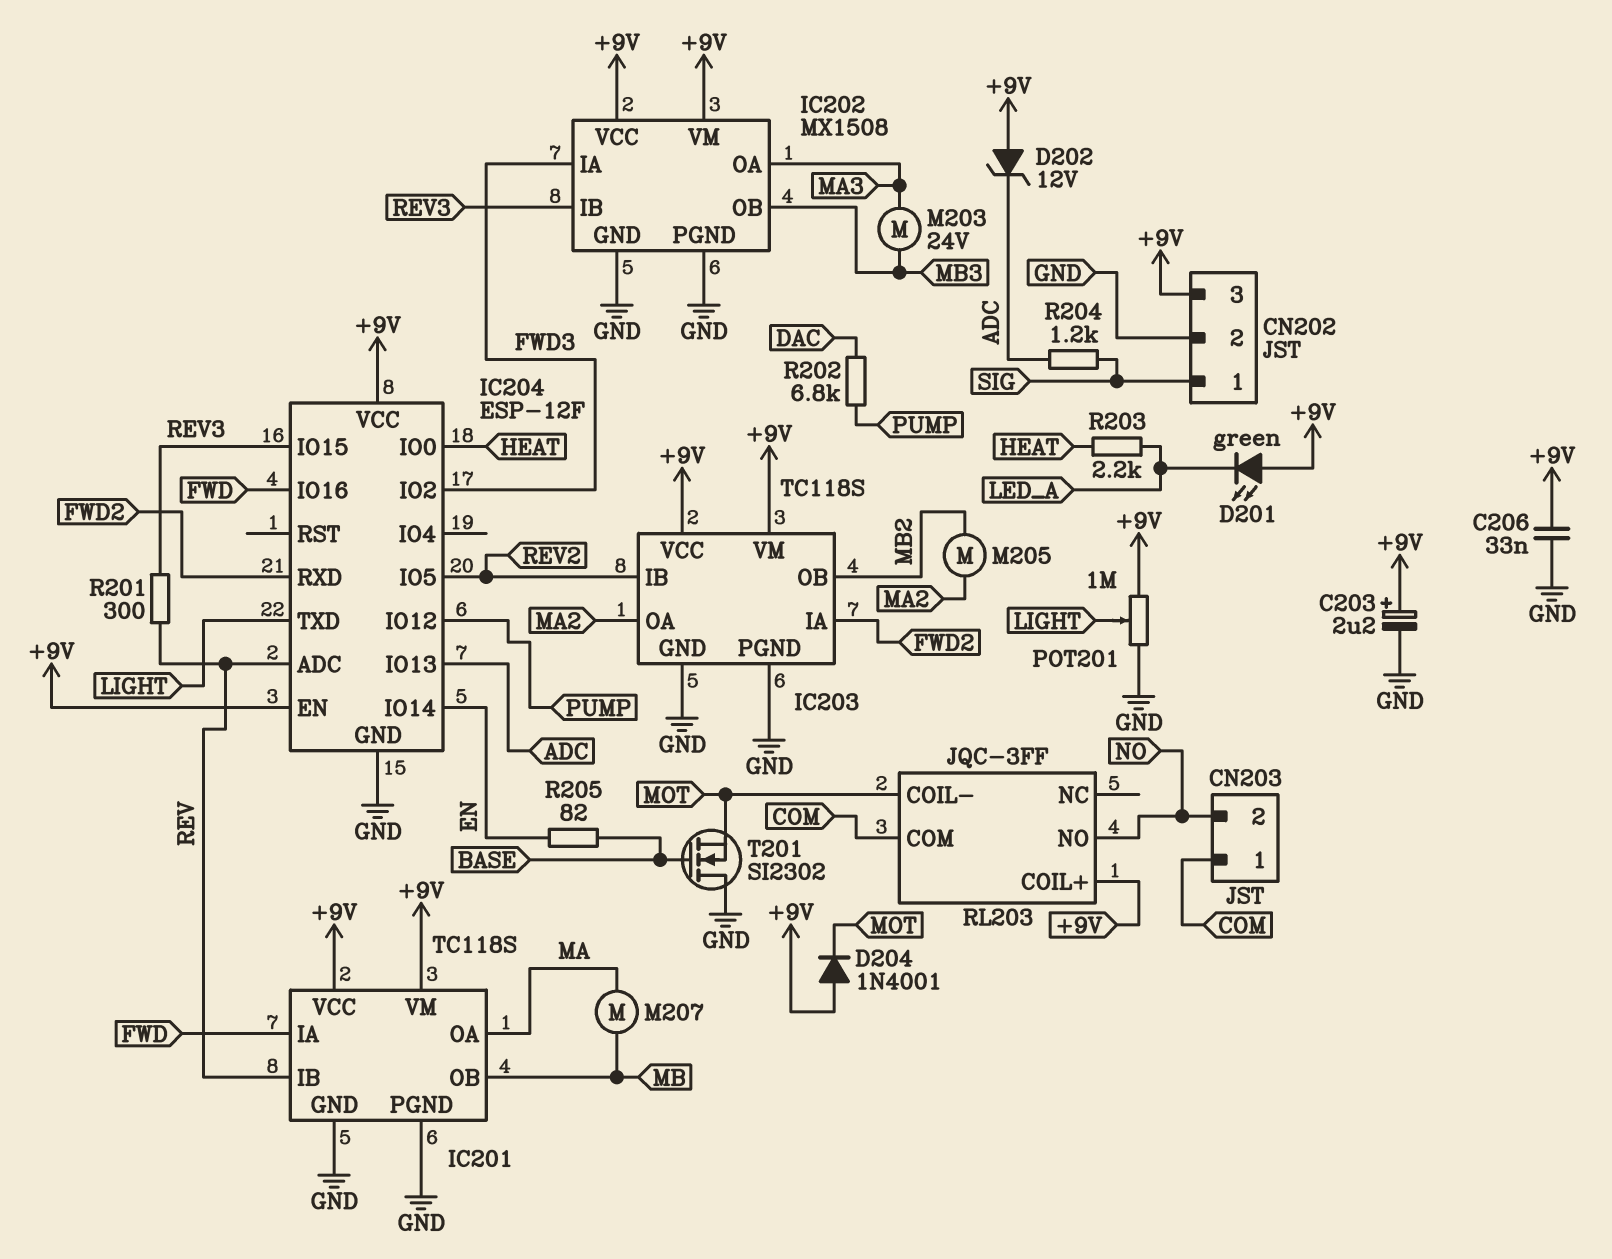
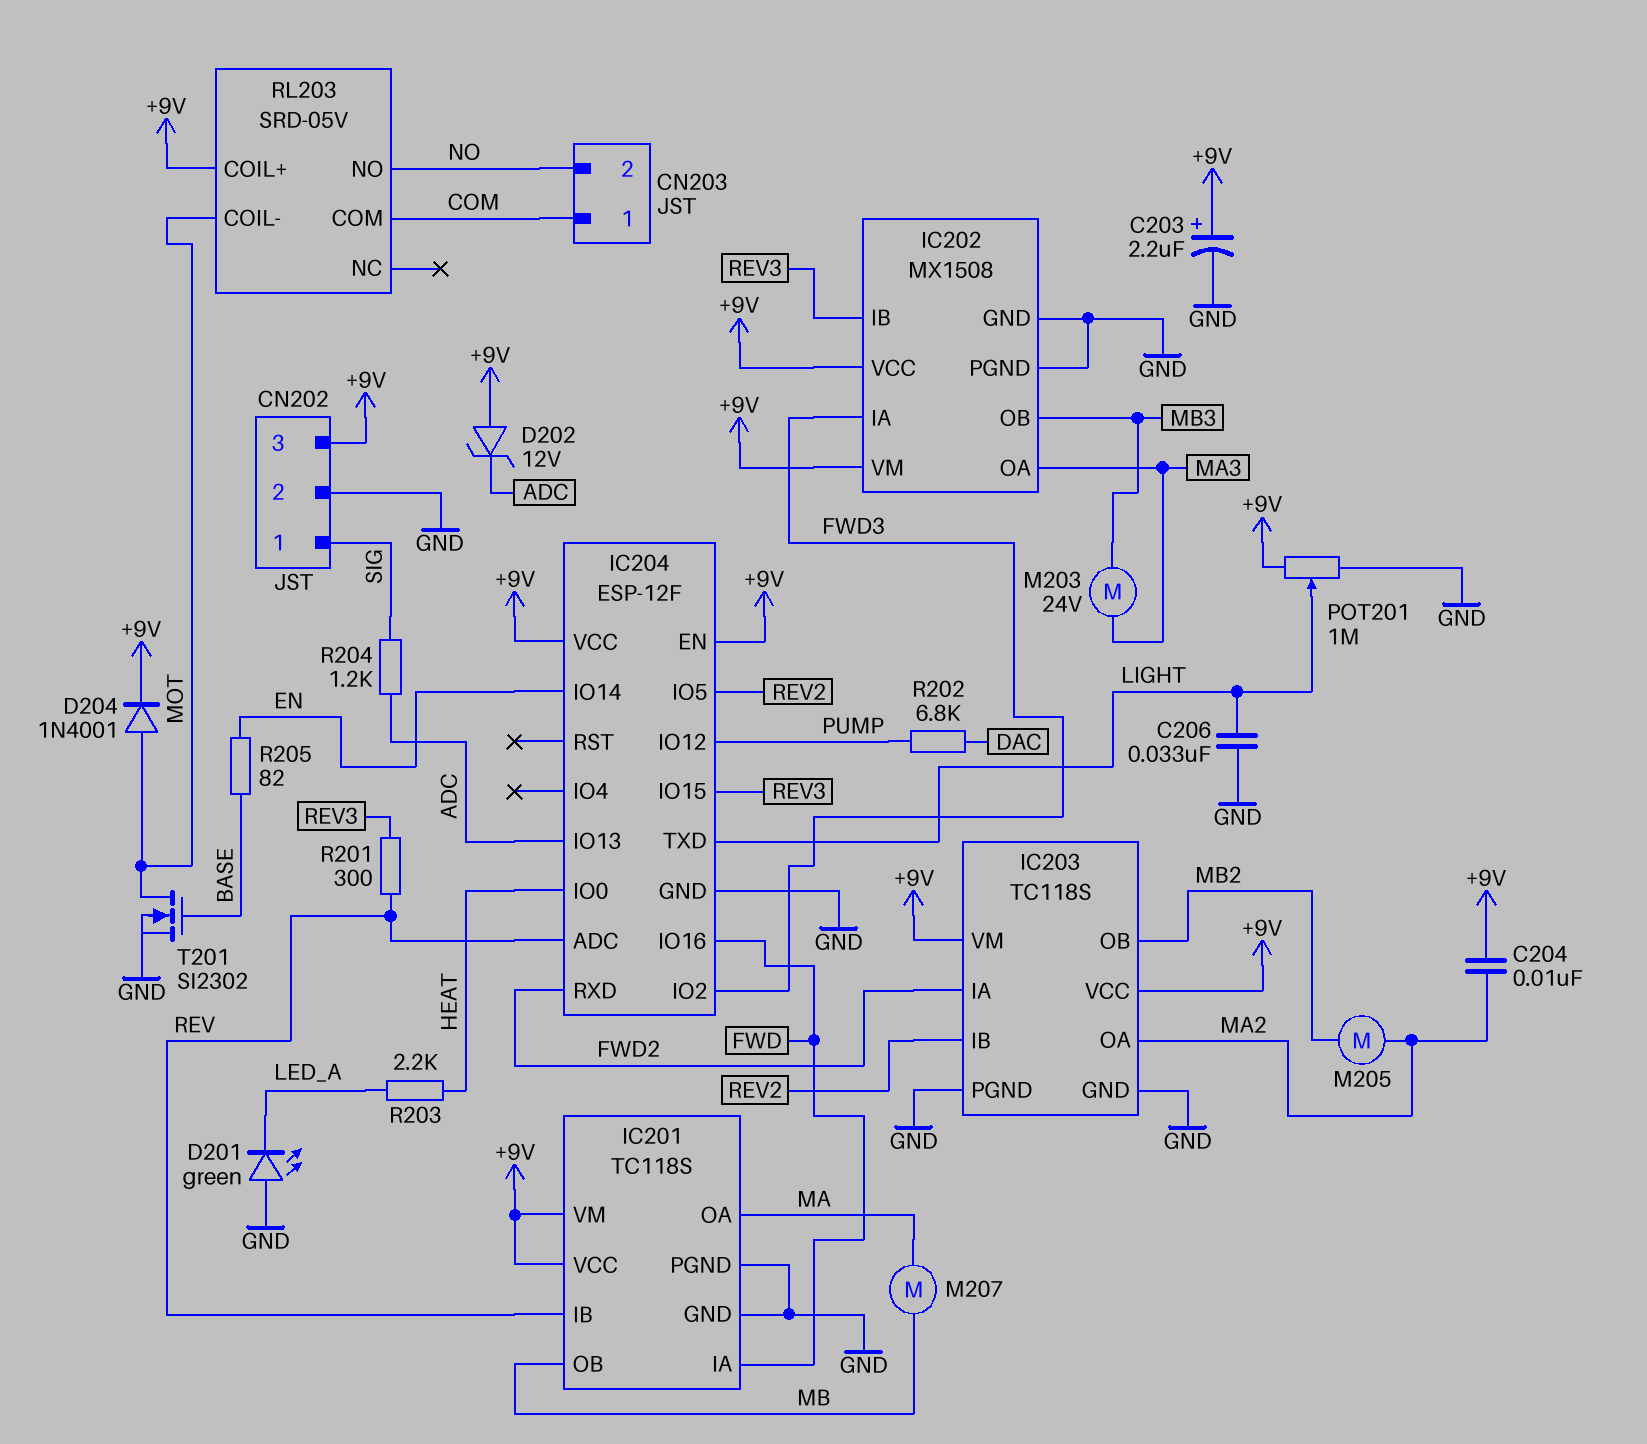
C204: none -> 10nF (+9V, MA2)
C206: 33nF (+9V, GND) -> 33nF (GND, LIGHT)
D201: LED green (A +9V, K LED_A) -> LED green (A GND, K LED_A)
D204: diode 1N4001 (A +9V, K MOT) -> diode 1N4001 (A MOT, K +9V)
RL203: JQC-3FF -> SRD-05V
T201: NMOS SI2302 (G BASE, D GND, S MOT) -> NMOS SI2302 (G BASE, D MOT, S GND)

